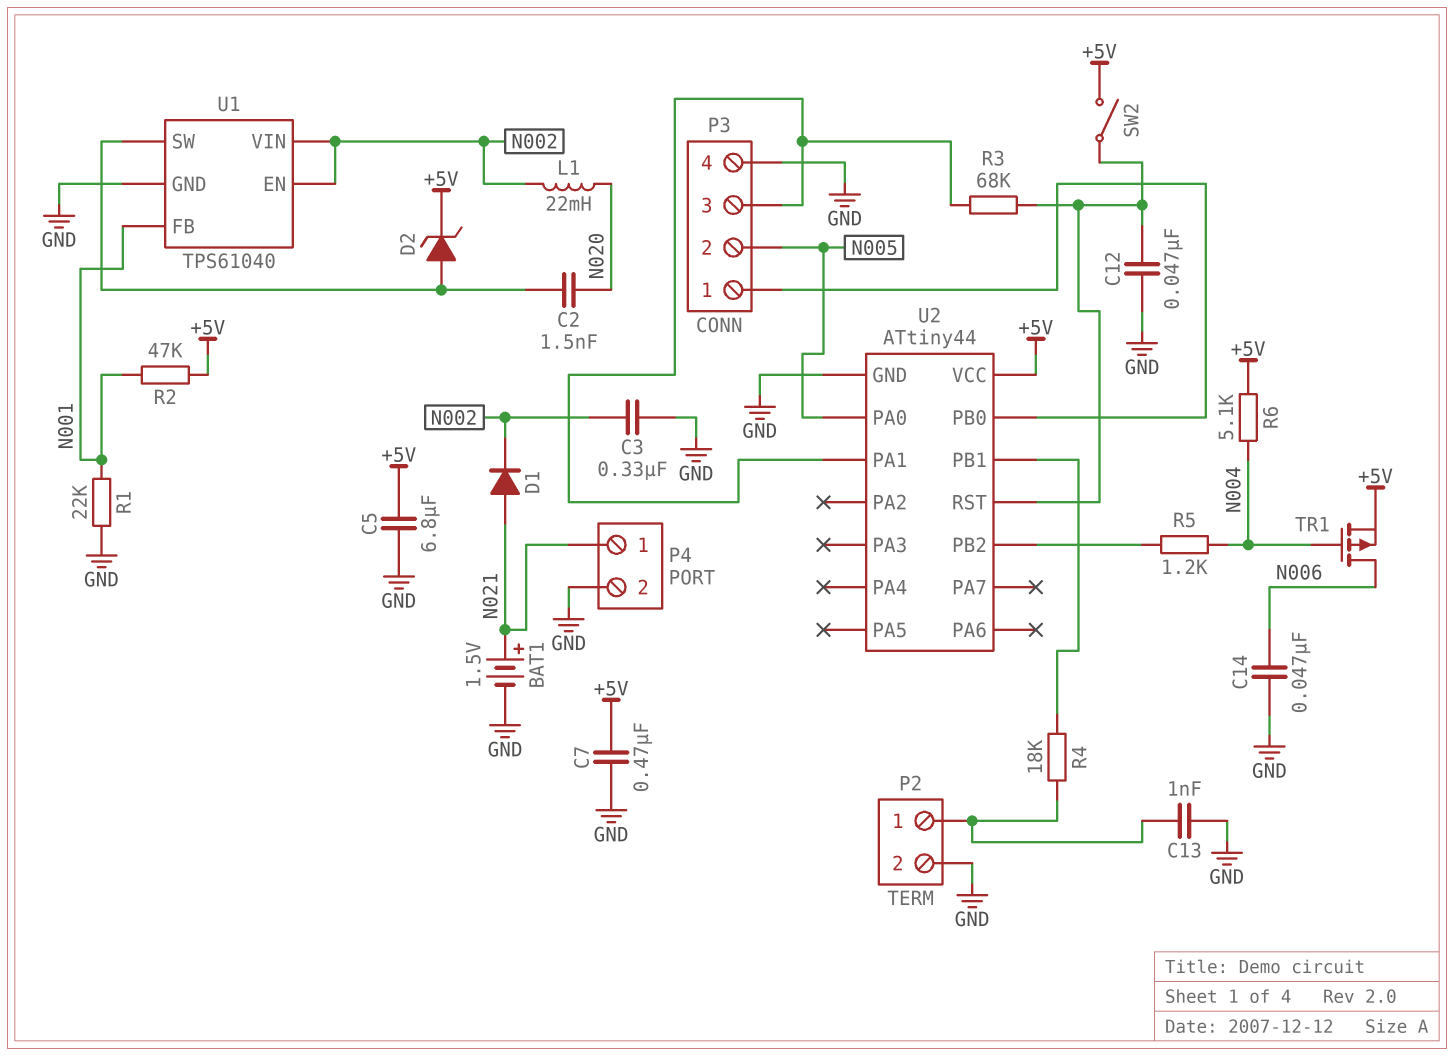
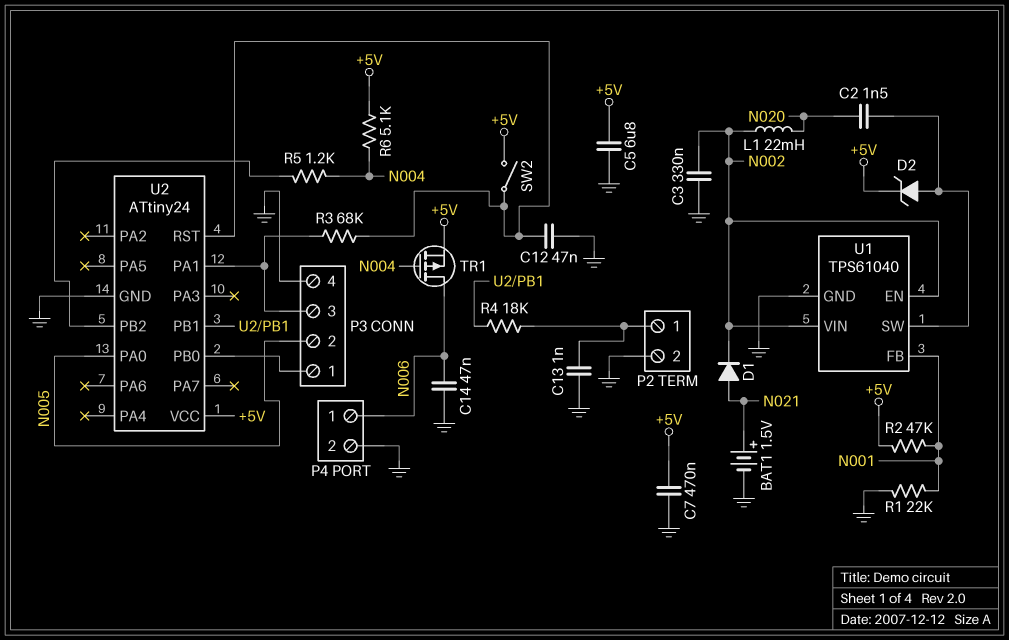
P4 pin 1: N021 -> N006
U2: ATtiny44 -> ATtiny24

